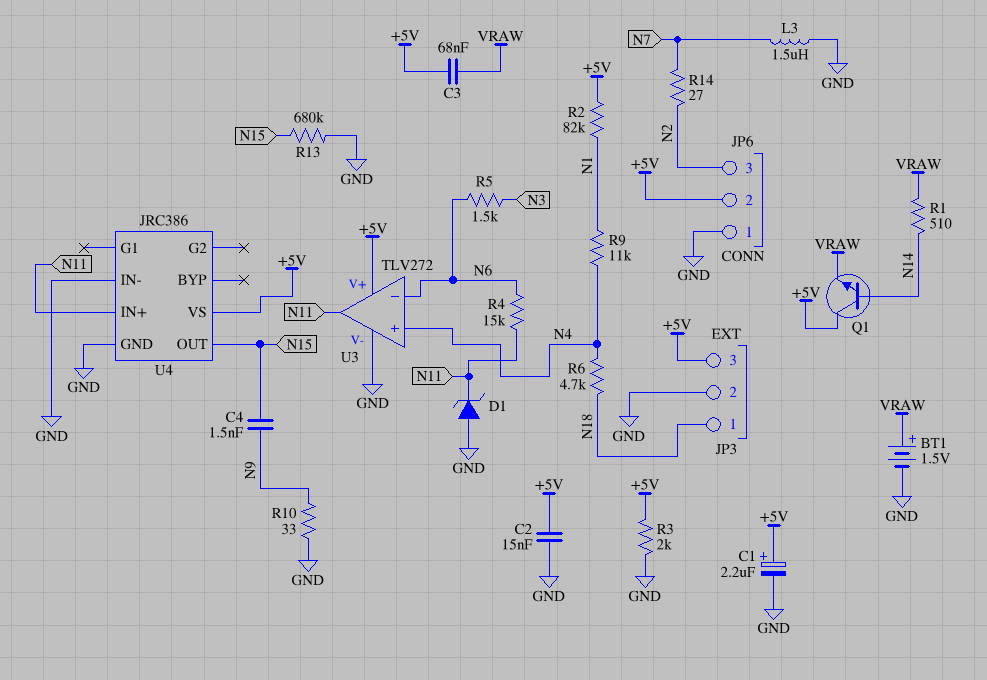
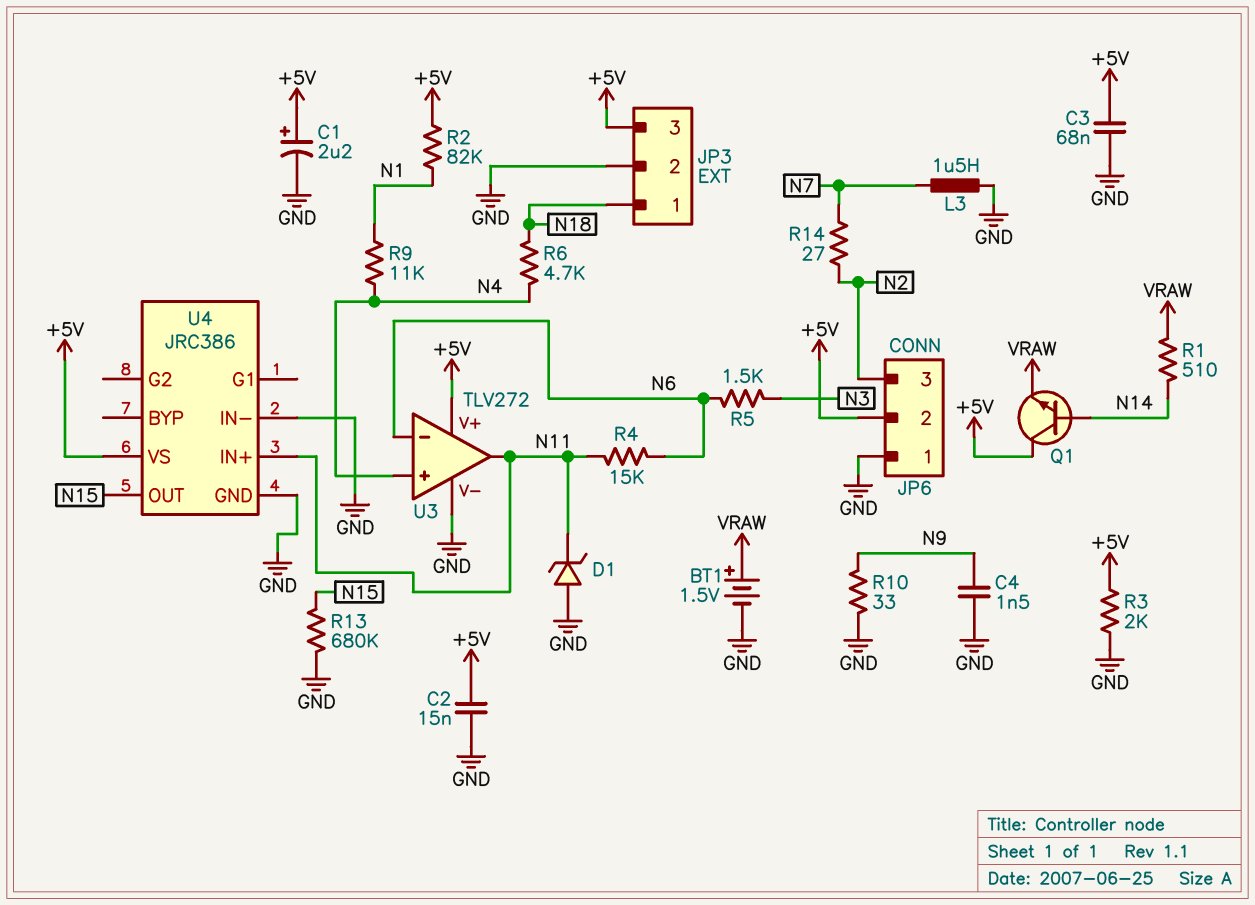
C3: 68nF (+5V, VRAW) -> 68nF (+5V, GND)
C4: 1.5nF (N9, N15) -> 1.5nF (GND, N9)

